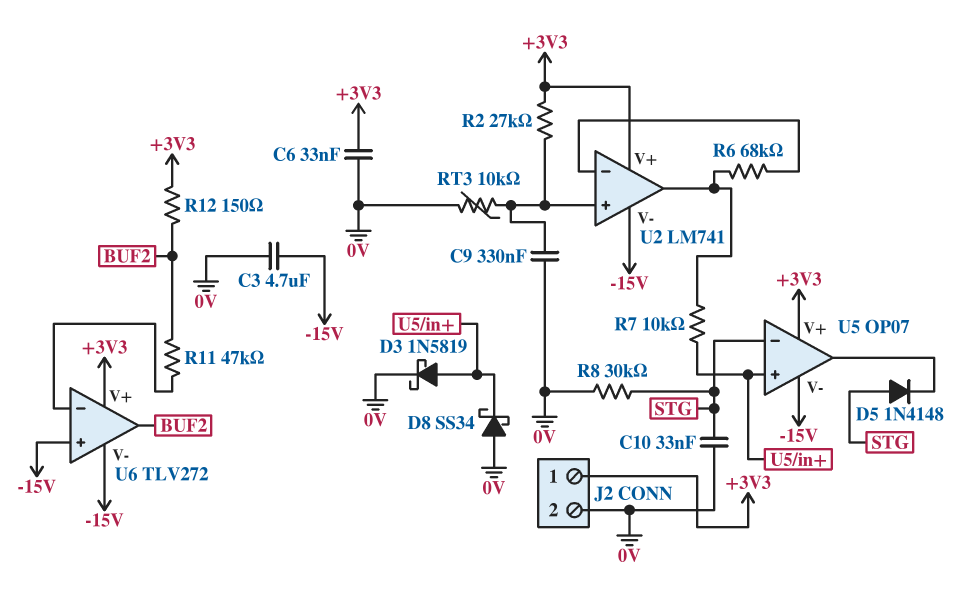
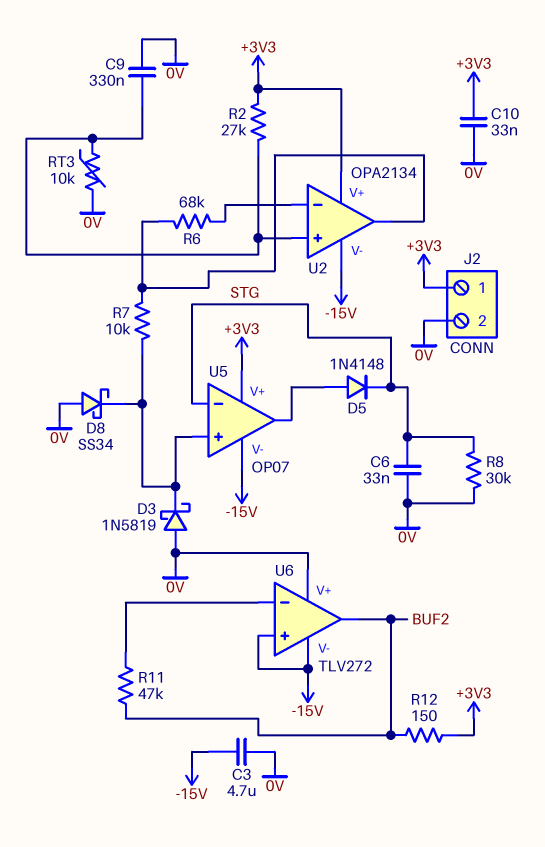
C6: 33nF (+3V3, 0V) -> 33nF (0V, STG)
C10: 33nF (0V, STG) -> 33nF (+3V3, 0V)
D3: schottky 1N5819 (A U5/in+, K 0V) -> schottky 1N5819 (A 0V, K U5/in+)
D5: diode 1N4148 (A STG, K U5/out) -> diode 1N4148 (A U5/out, K STG)
U2: LM741 -> OPA2134
U6 pin V+: +3V3 -> 0V

